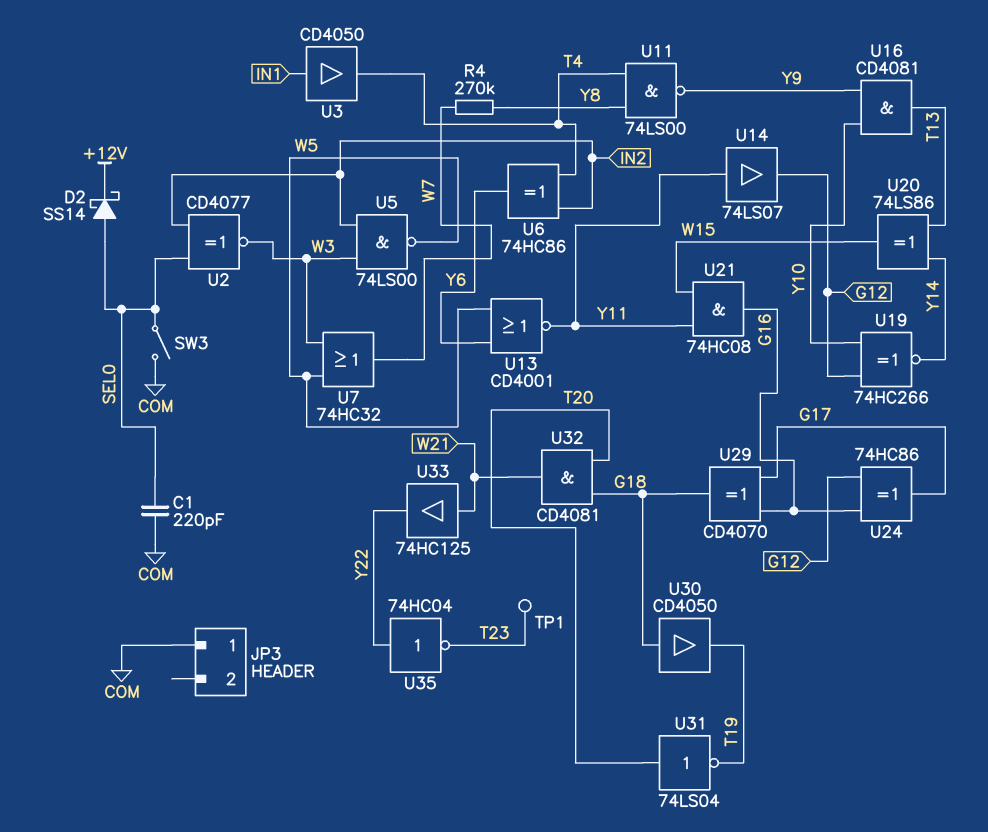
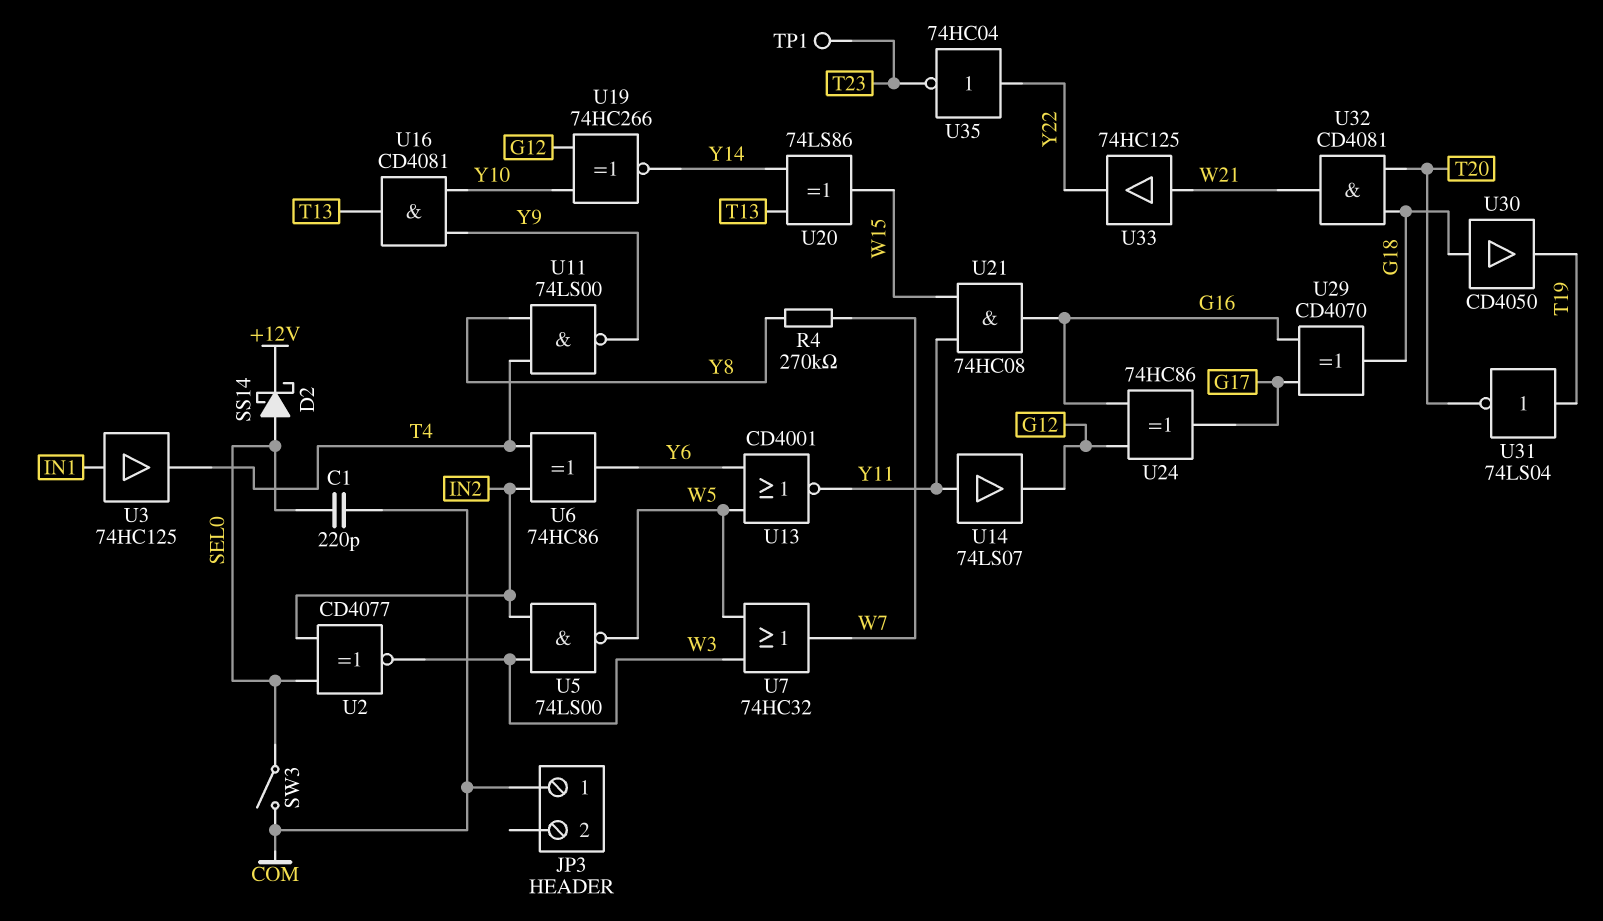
U3: buffer CD4050 (in IN1, out T4) -> buffer 74HC125 (in IN1, out T4)
U31: NOT 74LS04 (in T20, out T19) -> NOT 74LS04 (in T19, out T20)

